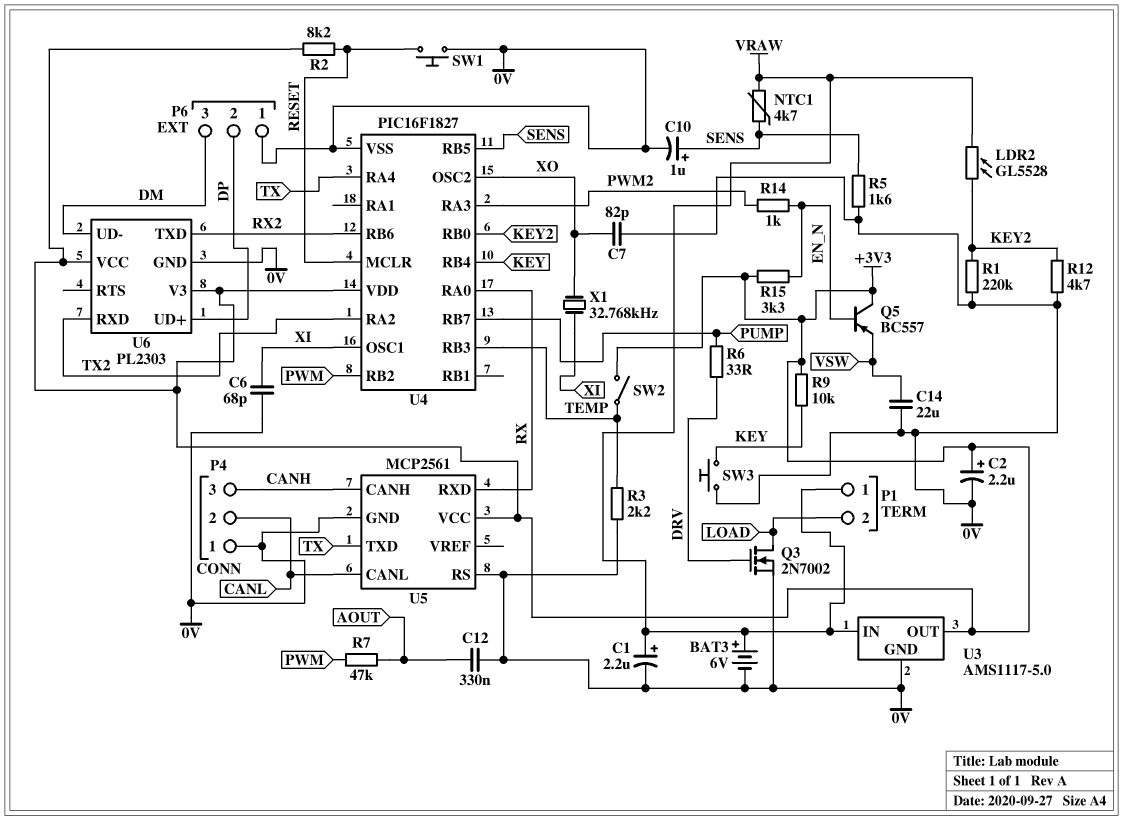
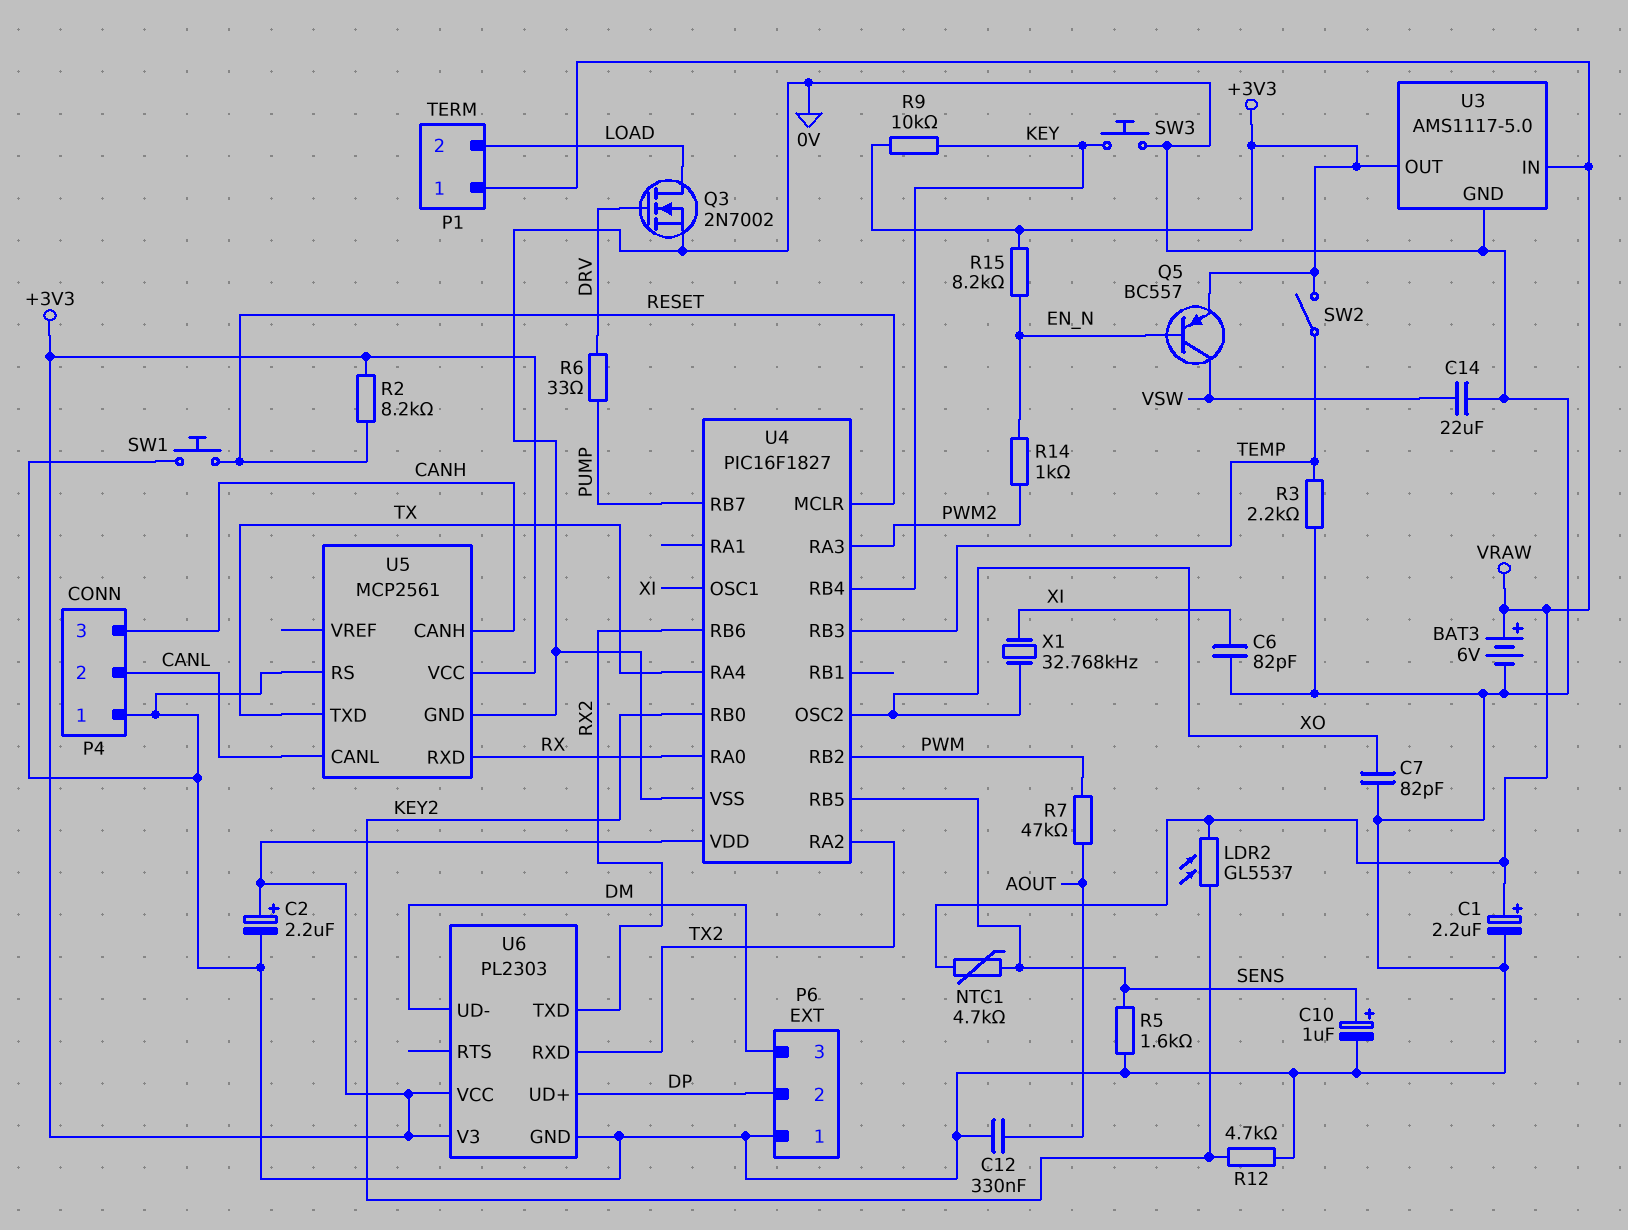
C6: 68pF (0V, XI) -> 82pF (0V, XI)
LDR2: GL5528 (KEY2, VRAW) -> GL5537 (KEY2, VRAW)
Q5: PNP BC557 (B EN_N, C +3V3, E VSW) -> PNP BC557 (B EN_N, C VSW, E +3V3)
R1: 220k (0V, KEY2) -> none
R15: 3.3k (+3V3, EN_N) -> 8.2k (+3V3, EN_N)

